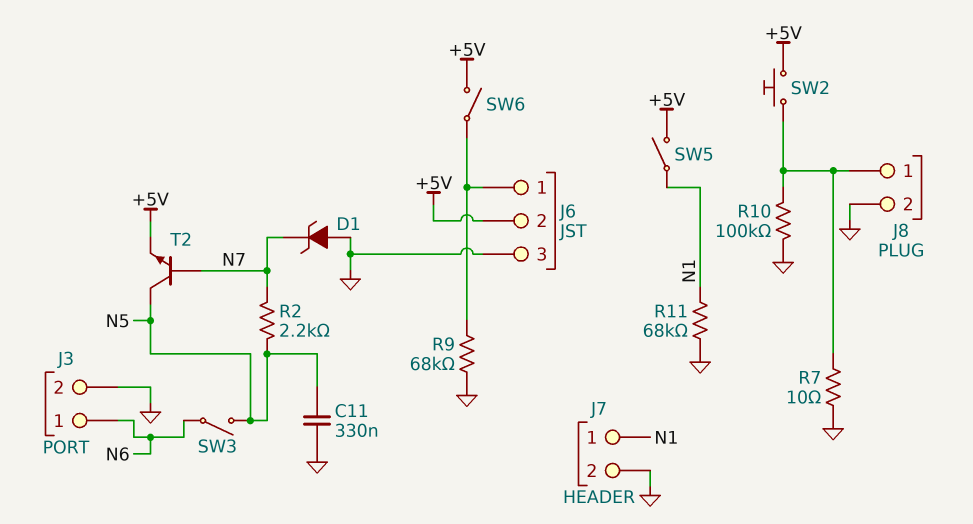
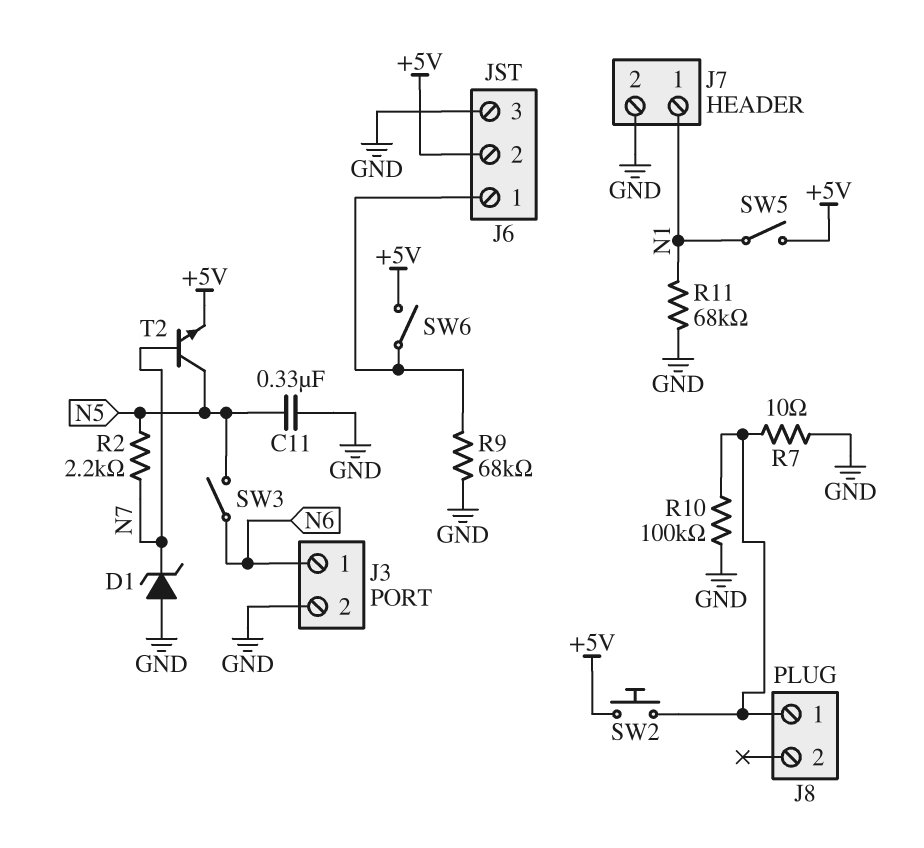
J8 pin 2: GND -> none

